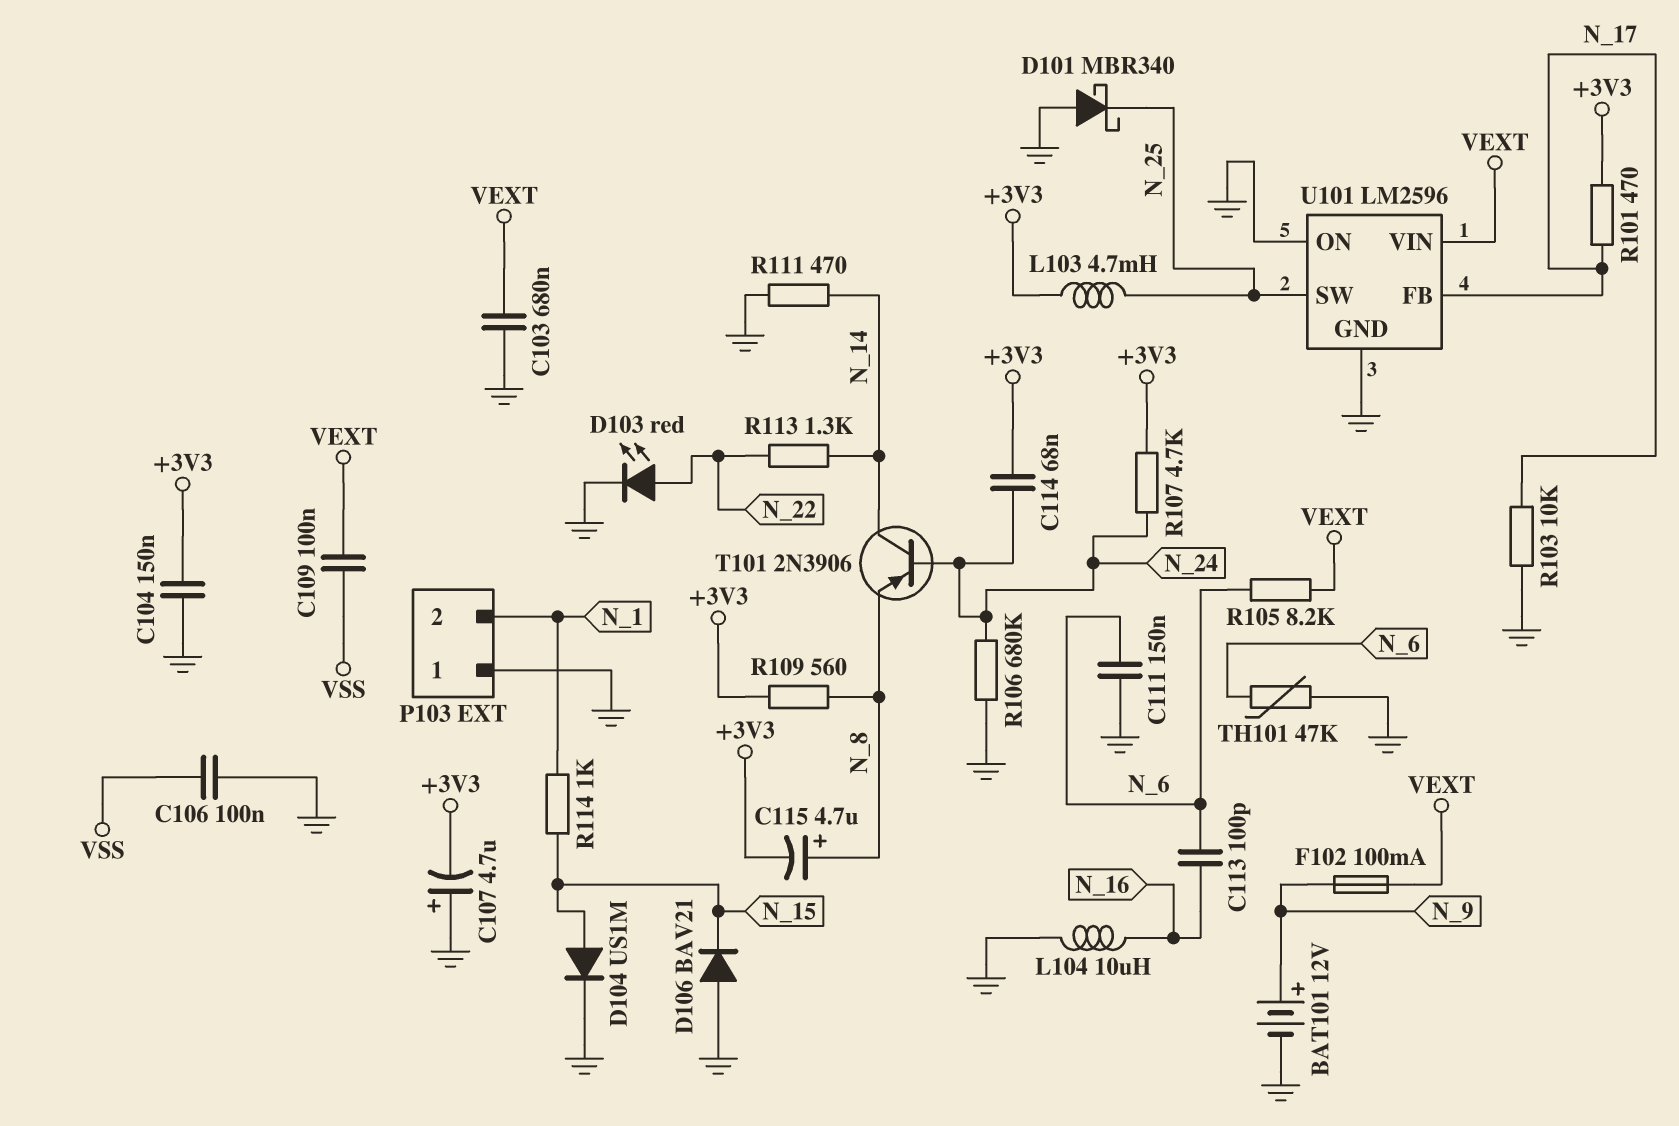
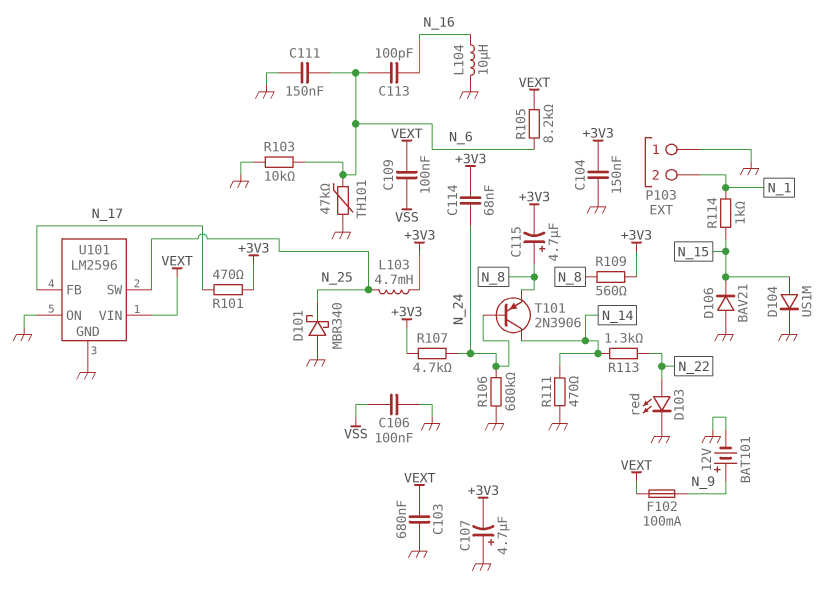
R103: 10k (GND, N_17) -> 10k (GND, N_6)

